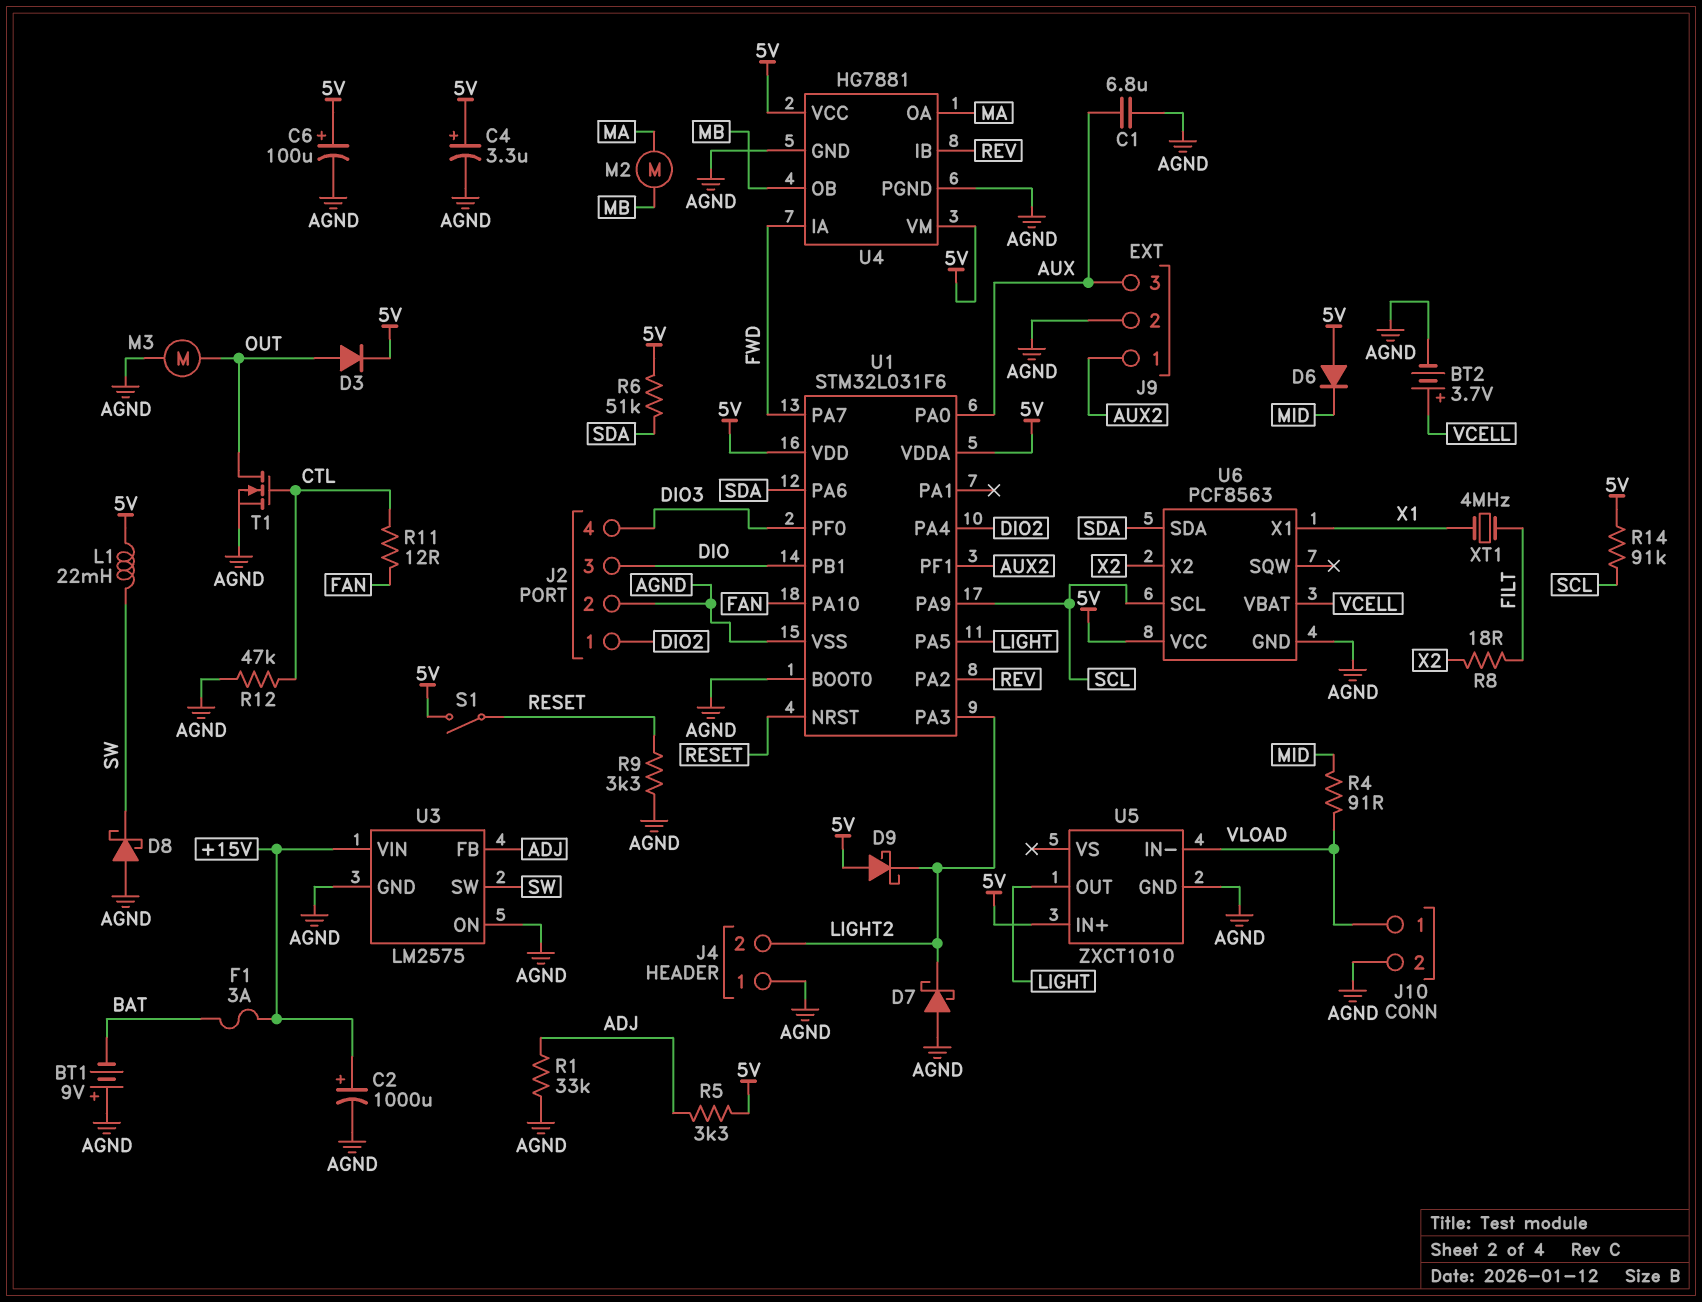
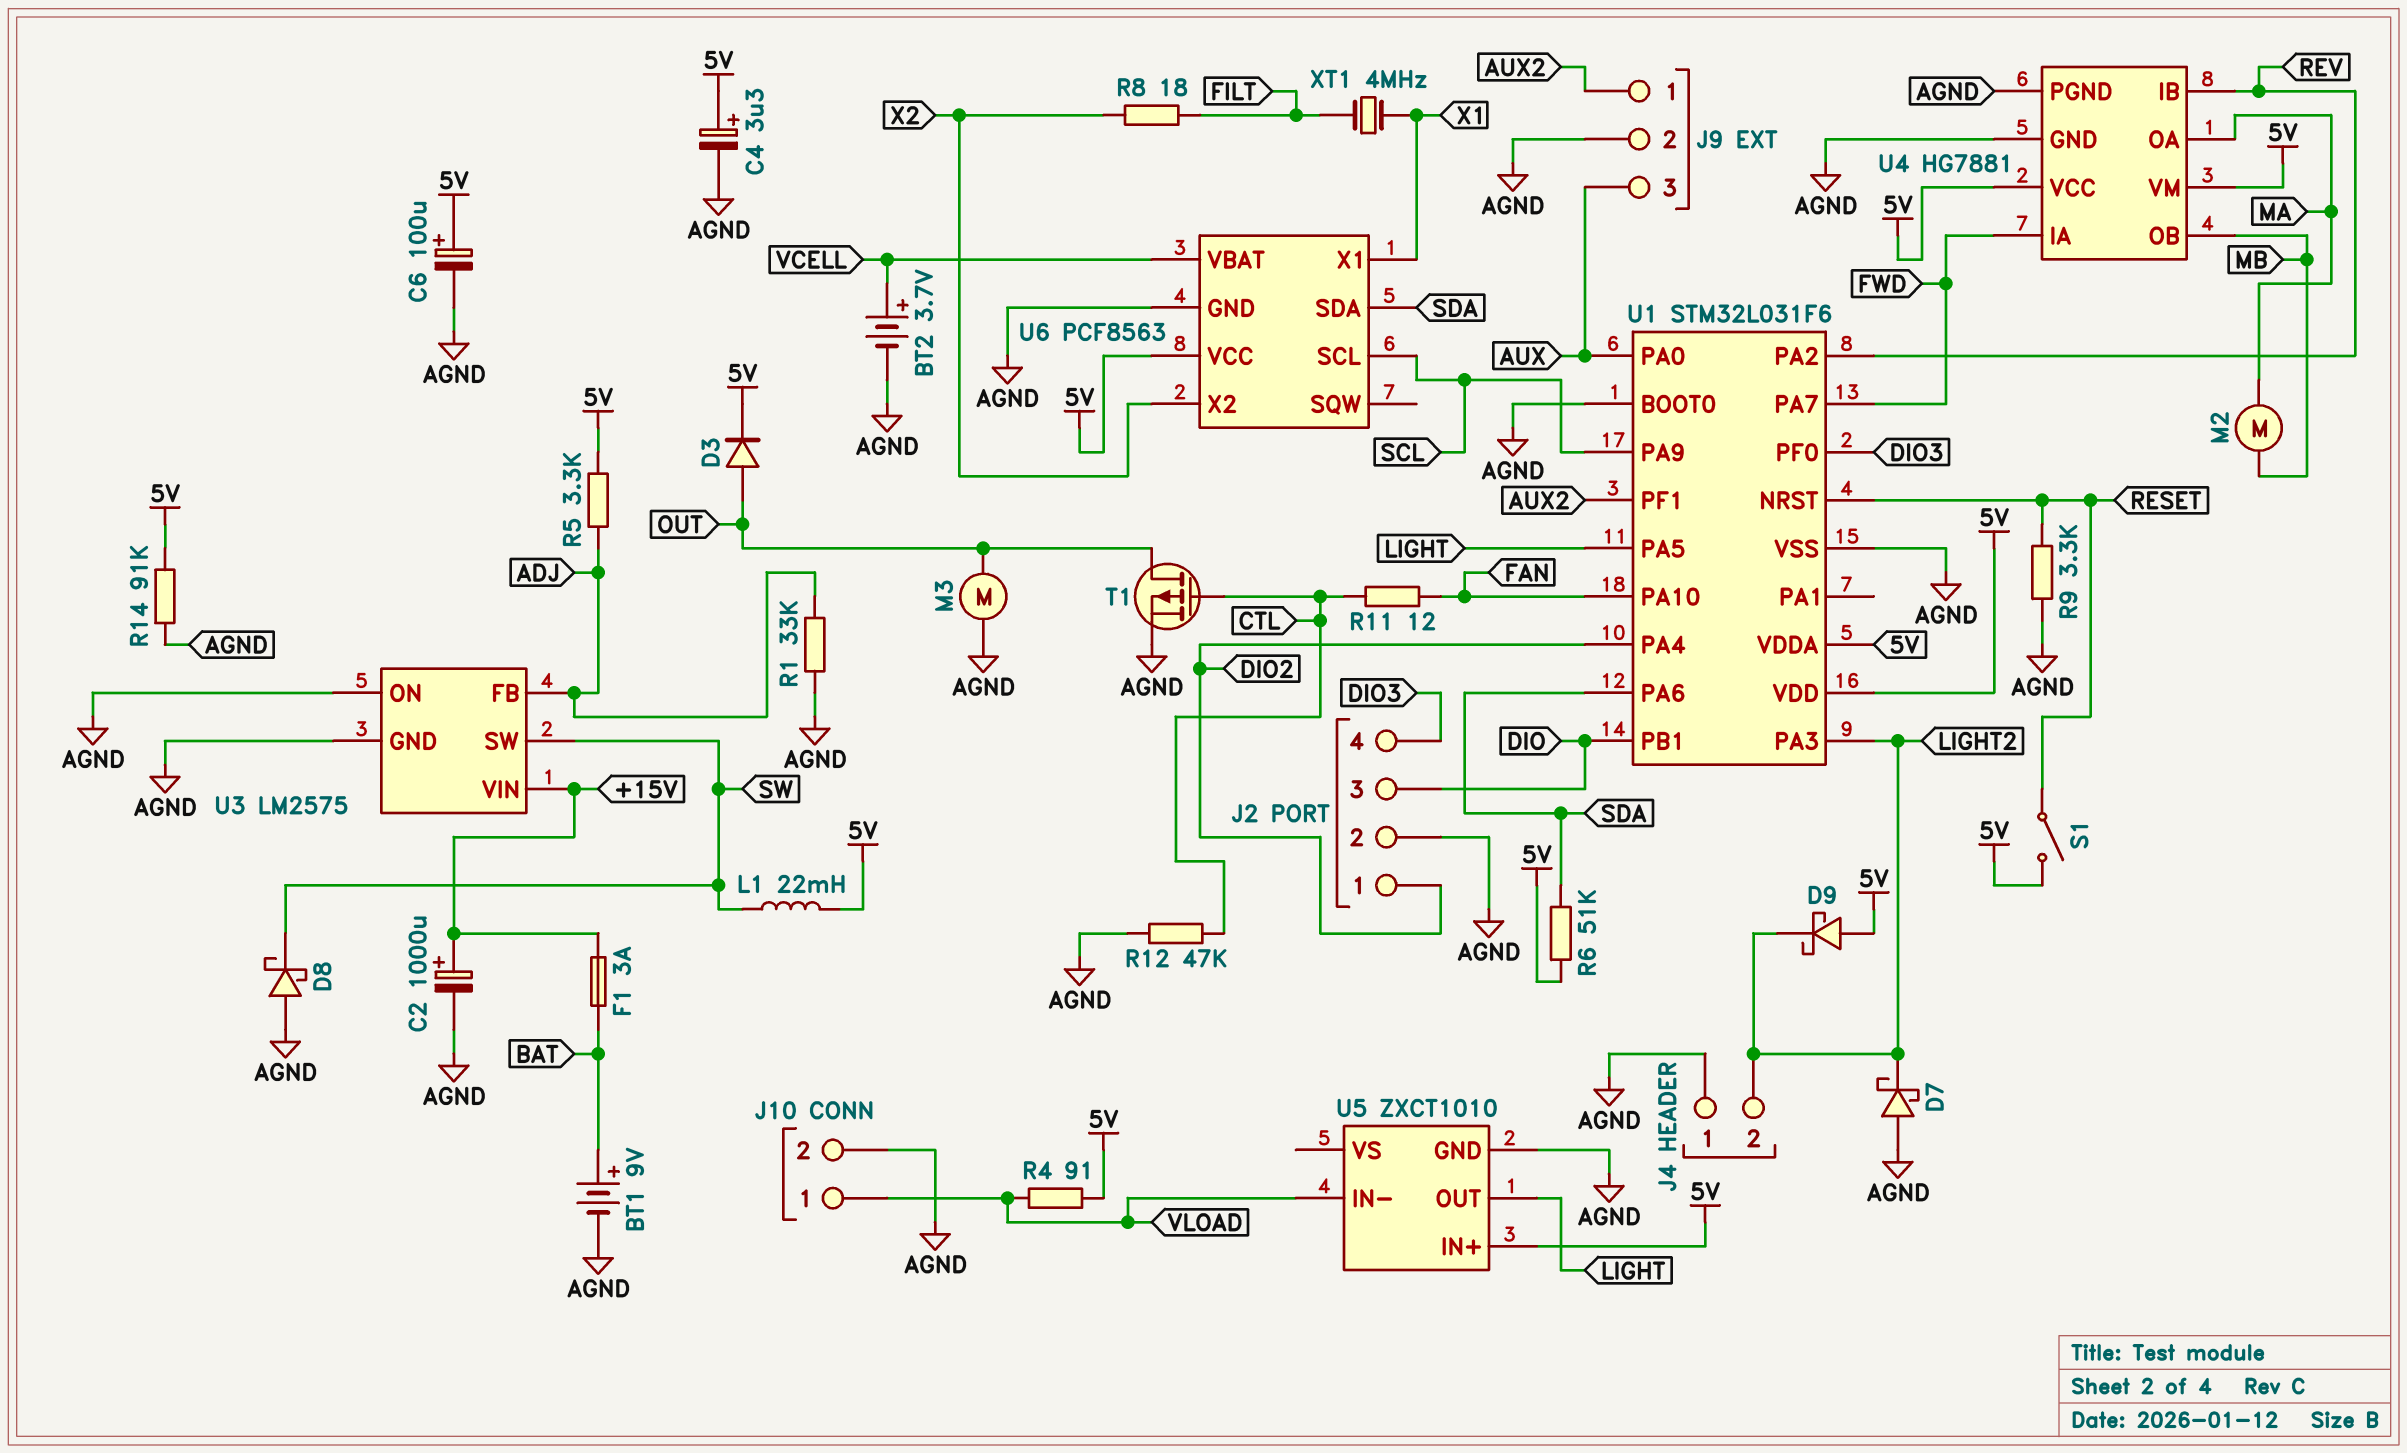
BT1: 9V (plus AGND, minus BAT) -> 9V (plus BAT, minus AGND)
C1: 6.8uF (AGND, AUX) -> none
D6: diode (A 5V, K MID) -> none
R4: 91 (MID, VLOAD) -> 91 (5V, VLOAD)
R14: 91k (5V, SCL) -> 91k (5V, AGND)
T1: NMOS (G CTL, D OUT, S AGND) -> PMOS (G CTL, D OUT, S AGND)

